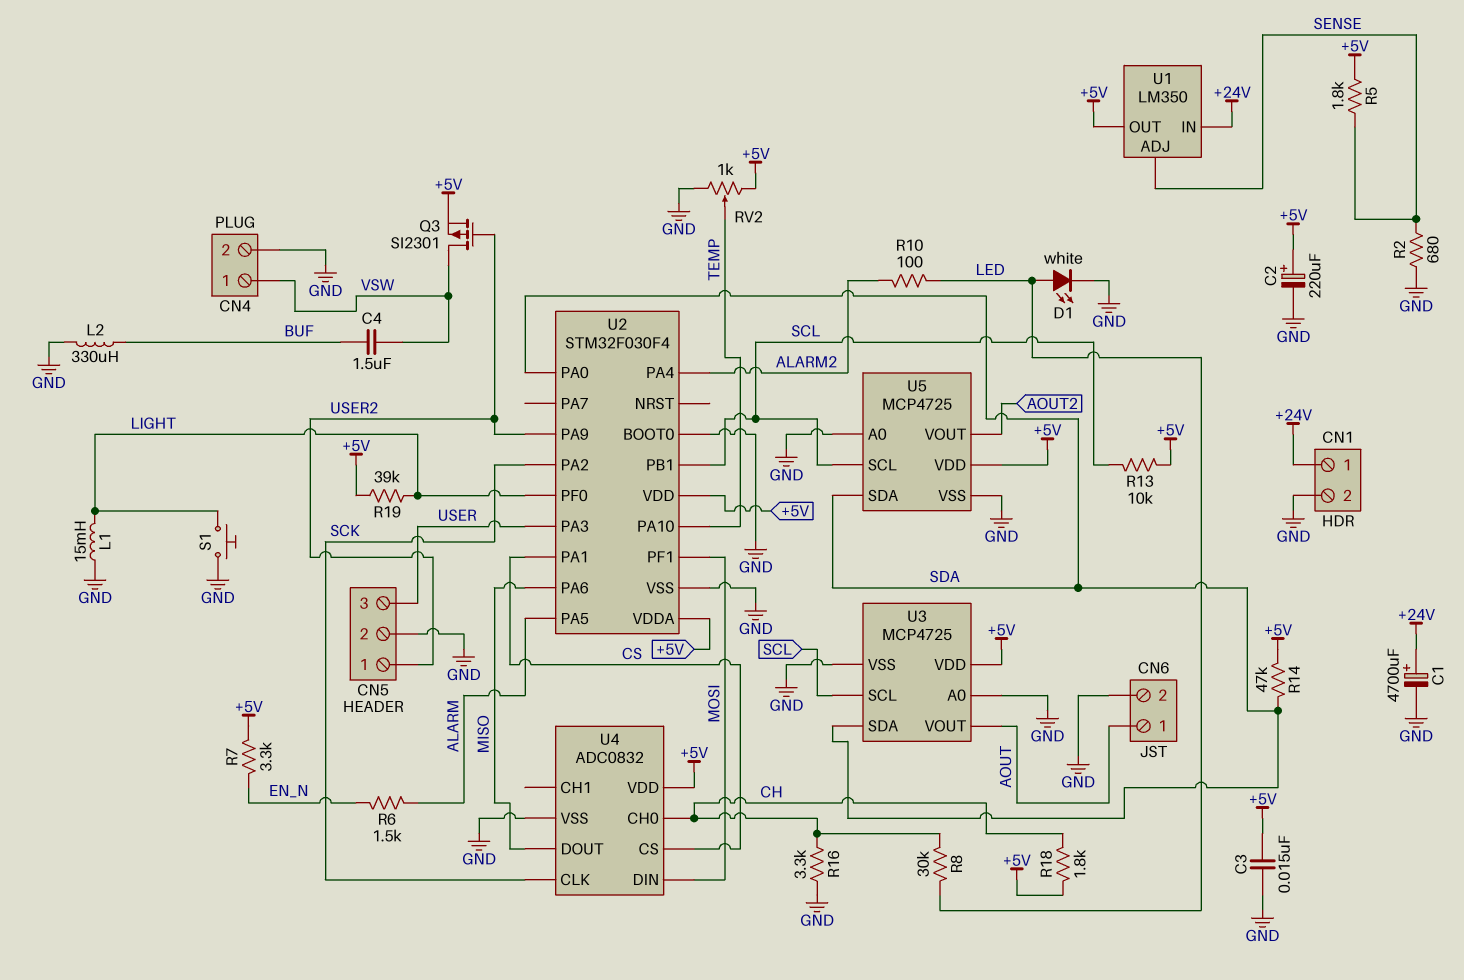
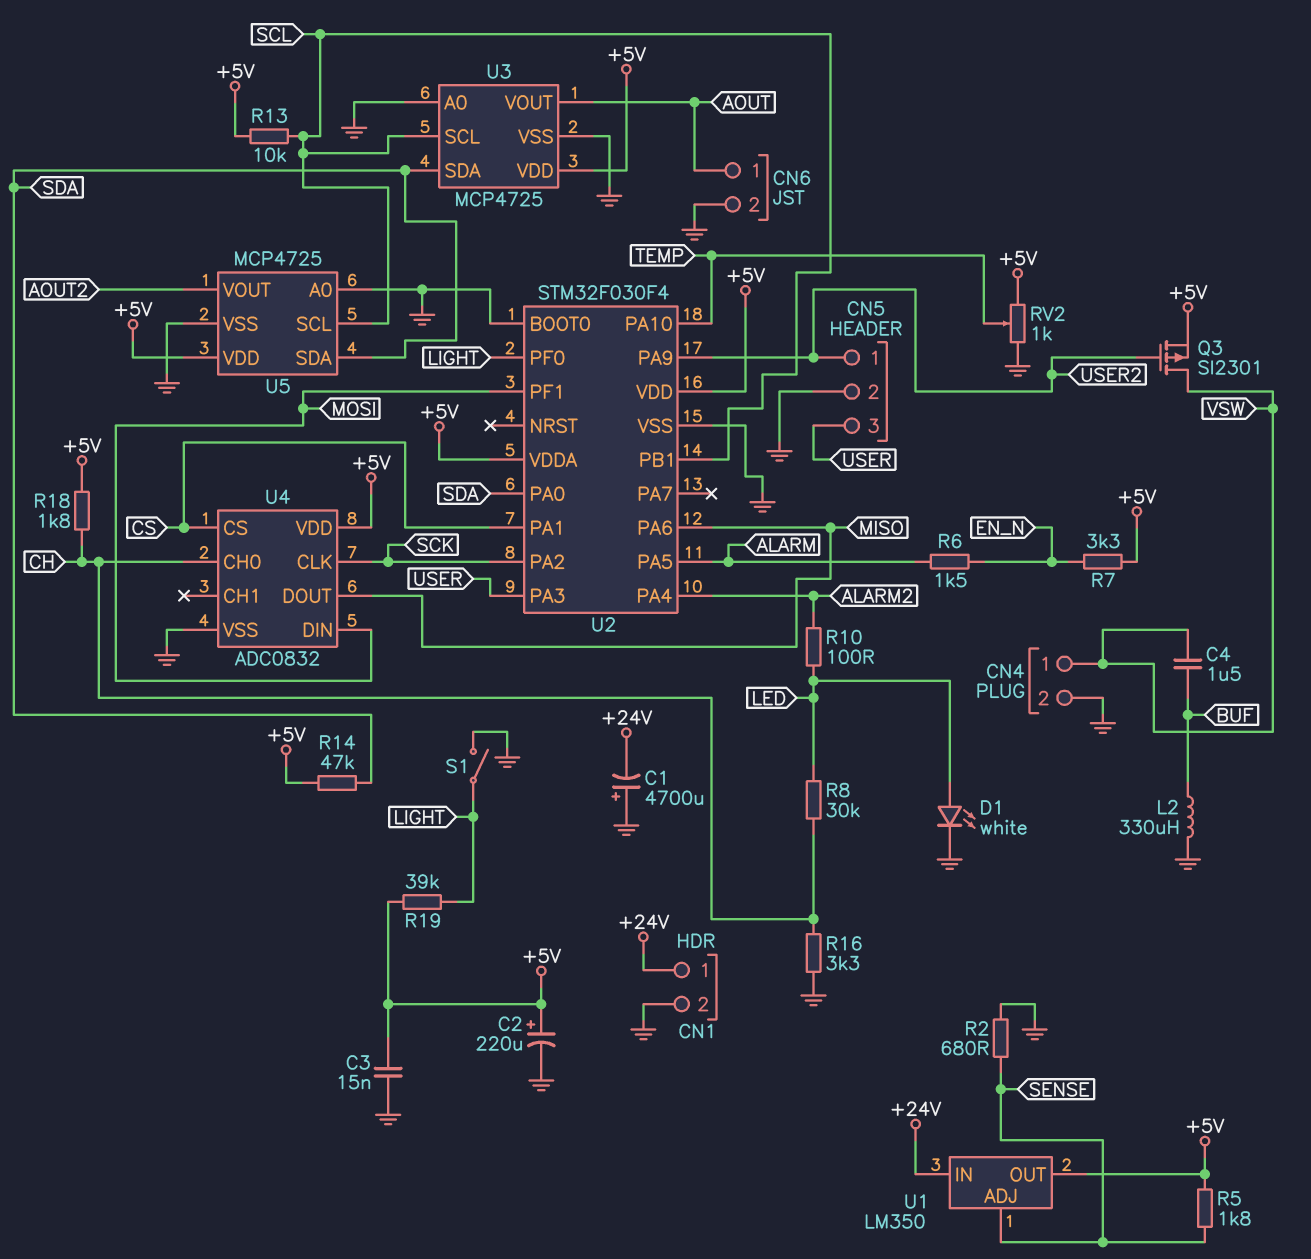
C1: 4700uF (plus +24V, minus GND) -> 4700uF (plus GND, minus +24V)
L1: 15mH (GND, LIGHT) -> none
S1: button (GND, LIGHT) -> switch (GND, LIGHT)

